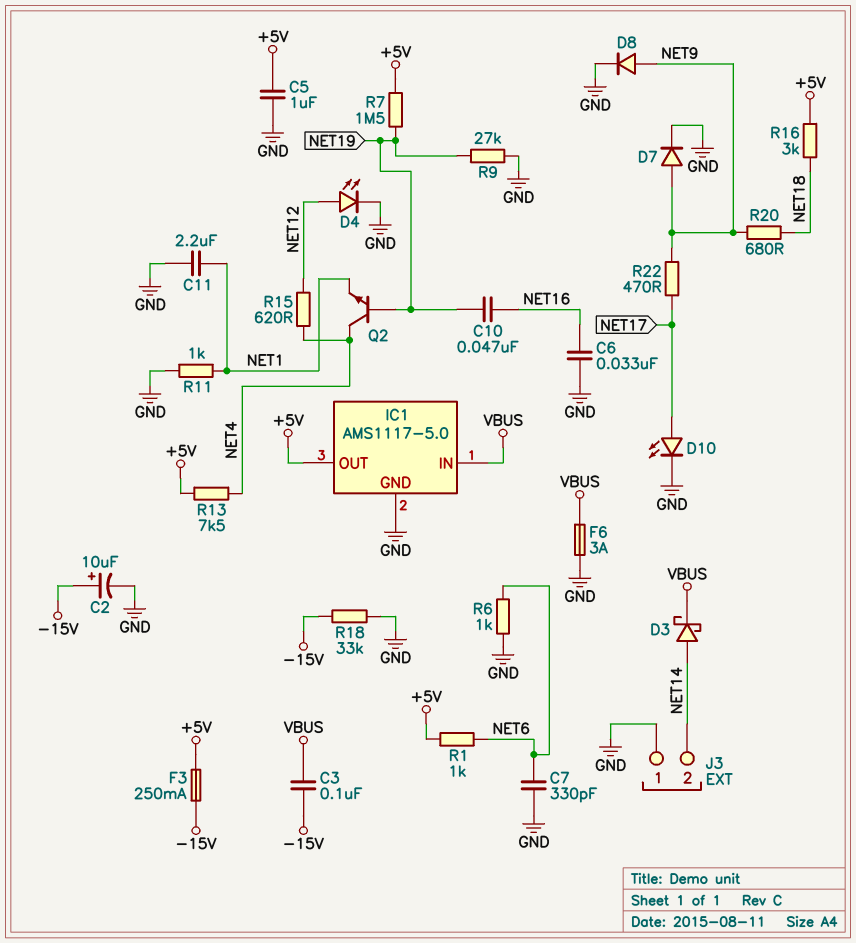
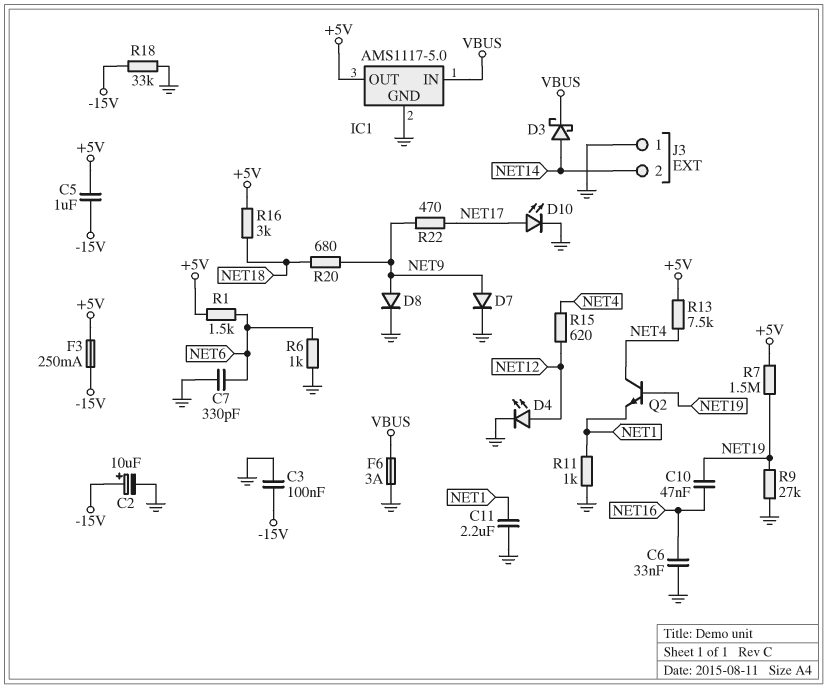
C3: 100nF (-15V, VBUS) -> 100nF (-15V, GND)
C5: 1uF (+5V, GND) -> 1uF (+5V, -15V)
R1: 1k (+5V, NET6) -> 1.5k (+5V, NET6)

